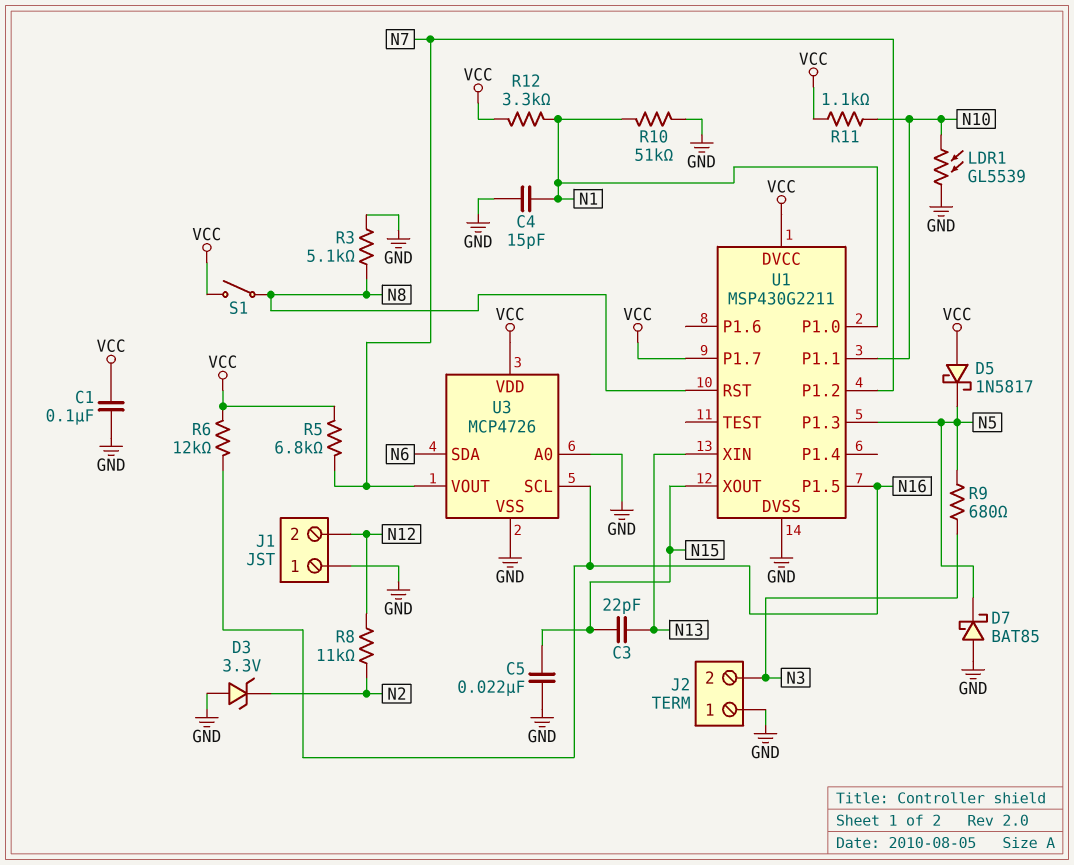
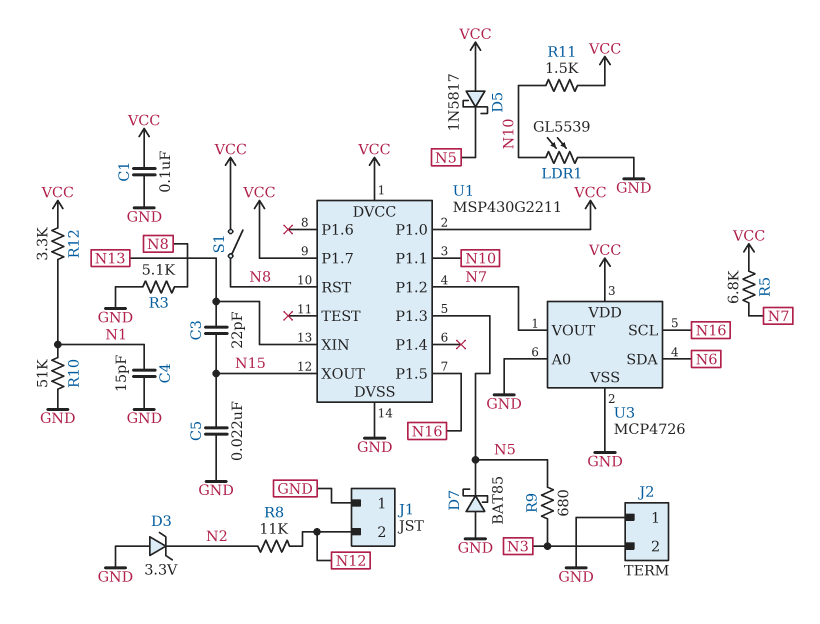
R6: 12k (N16, VCC) -> none
R11: 1.1k (N10, VCC) -> 1.5k (N10, VCC)
U1 pin P1.0: N1 -> VCC

